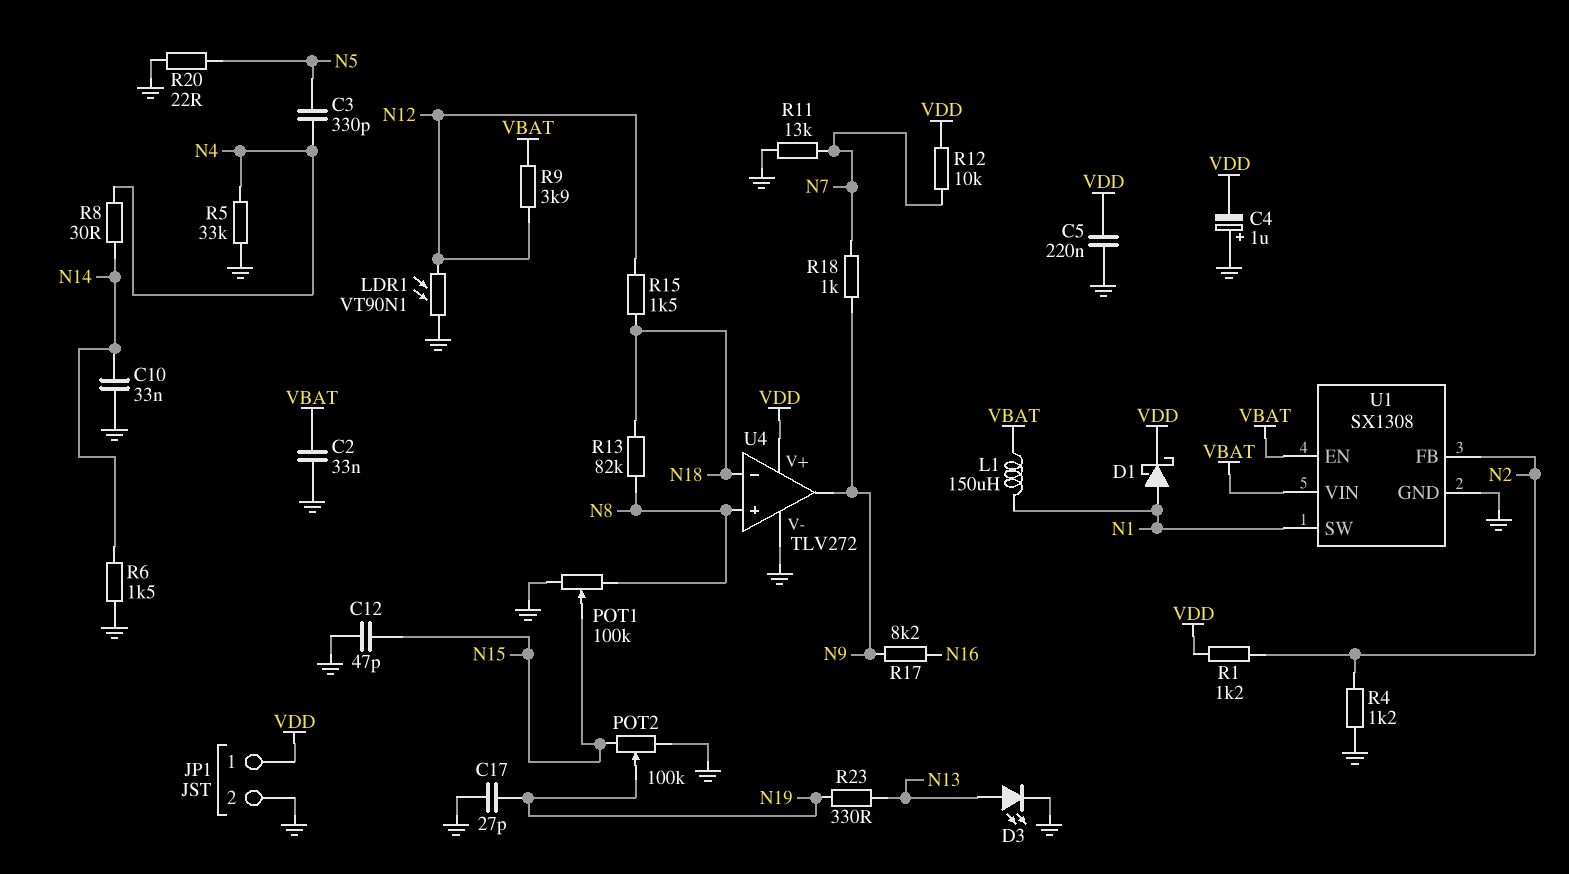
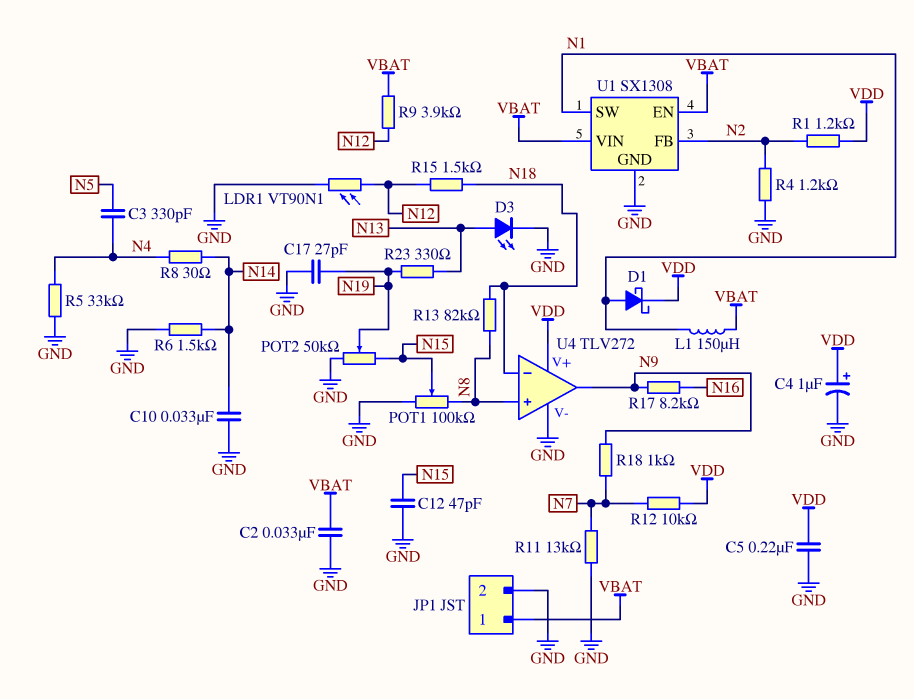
C4: 1uF (plus GND, minus VDD) -> 1uF (plus VDD, minus GND)
JP1 pin 1: VDD -> VBAT
POT2: 100k (GND, N15, wiper N19) -> 50k (GND, N15, wiper N19)
R20: 22 (GND, N5) -> none

